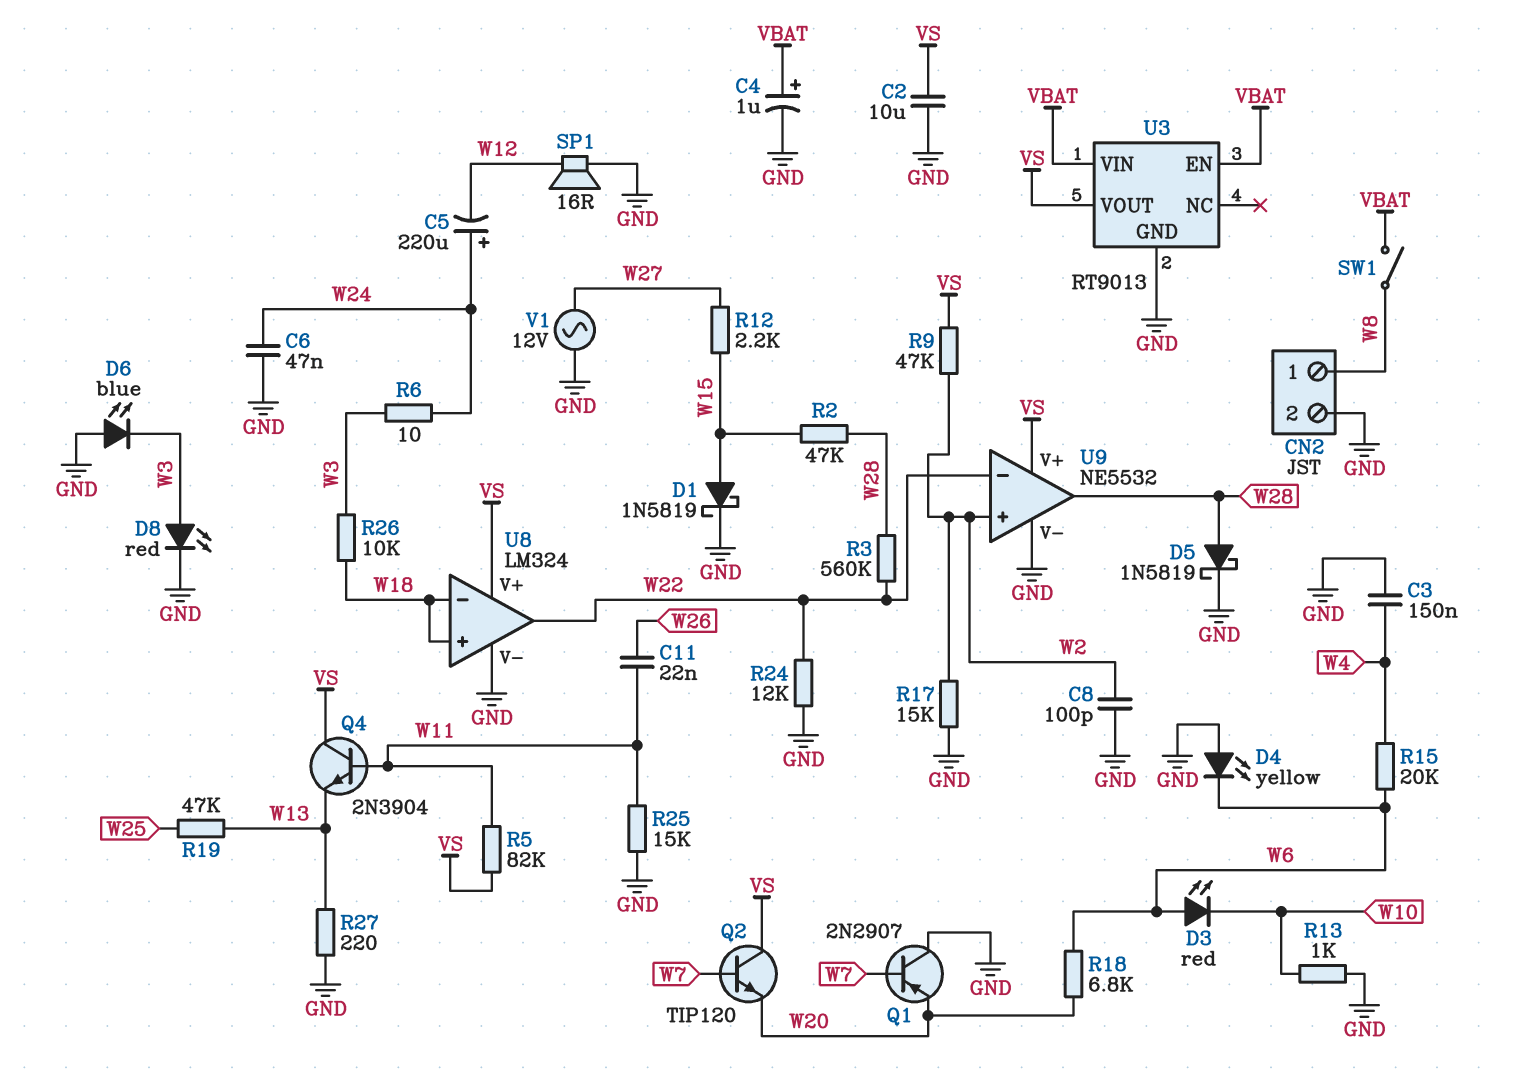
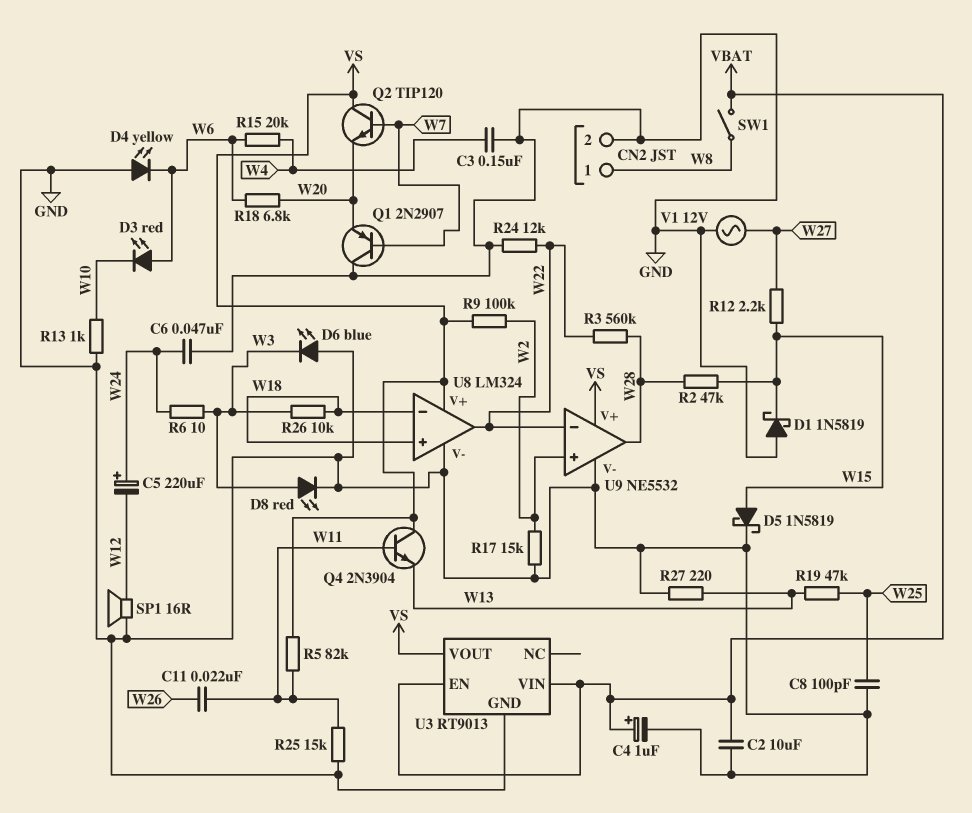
C2: 10uF (GND, VS) -> 10uF (GND, VBAT)
C8: 100pF (GND, W2) -> 100pF (GND, W25)
D1: schottky 1N5819 (A W15, K GND) -> schottky 1N5819 (A GND, K W15)
D5: schottky 1N5819 (A W28, K GND) -> schottky 1N5819 (A W15, K GND)
R9: 47k (VS, W2) -> 100k (VS, W2)

